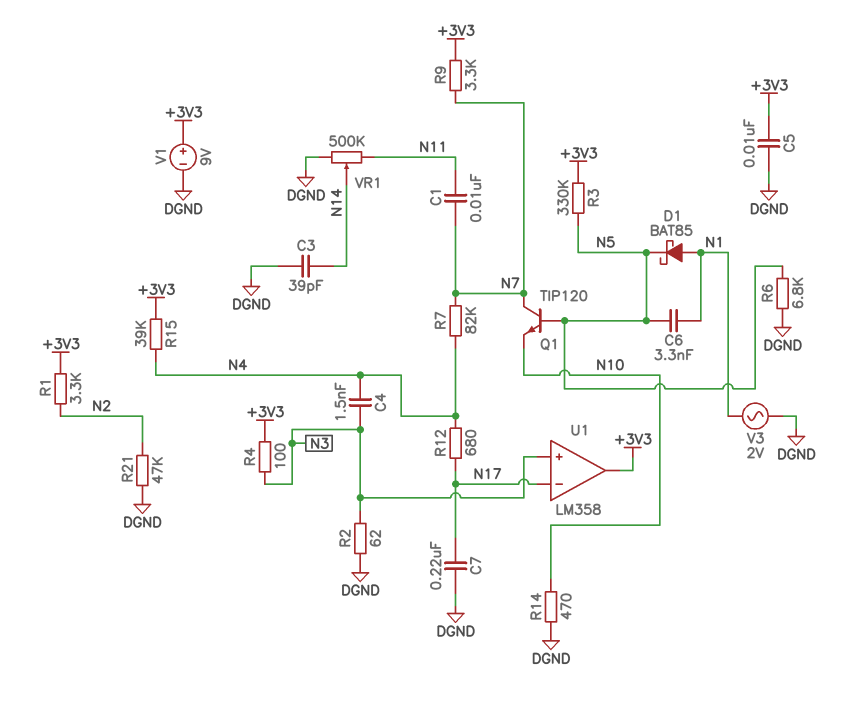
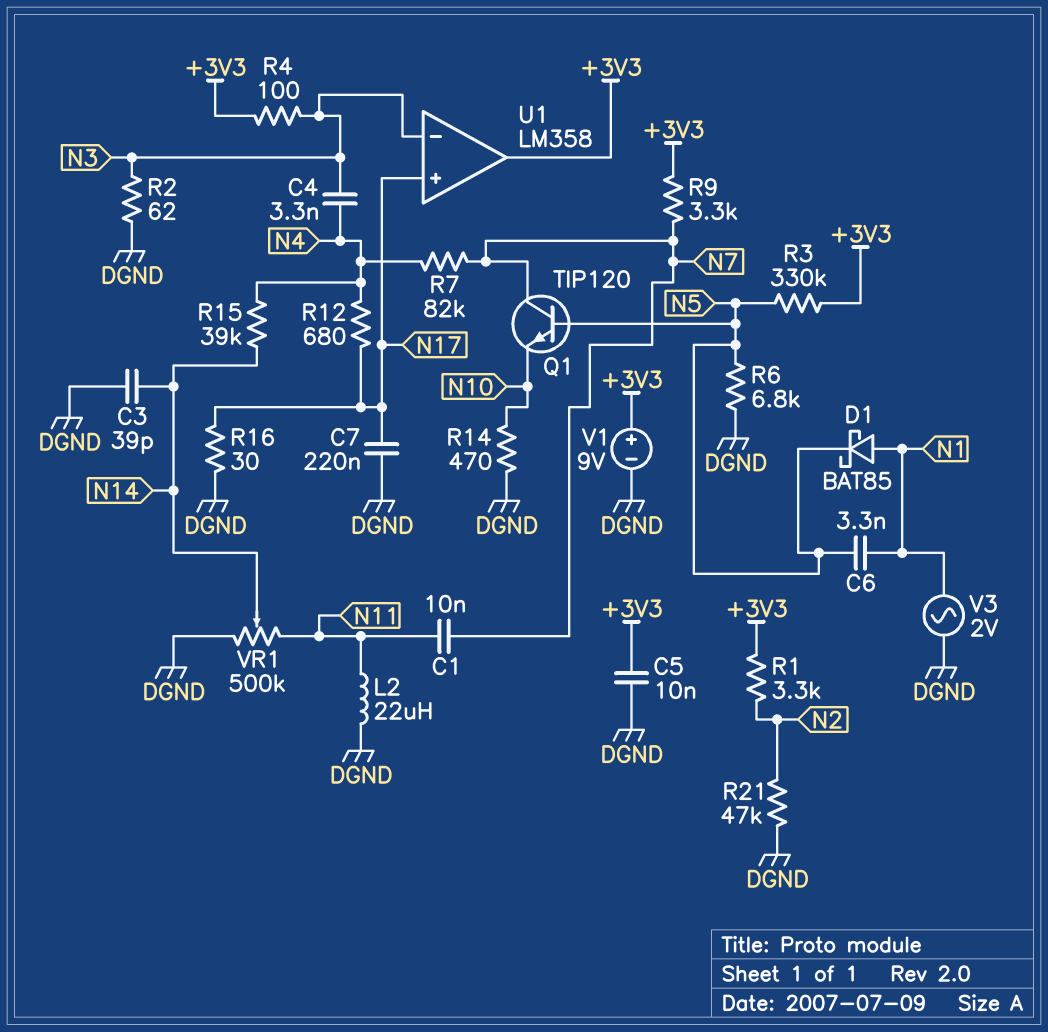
C4: 1.5nF (N3, N4) -> 3.3nF (N3, N4)
L2: none -> 22uH (DGND, N11)
R15: 39k (+3V3, N4) -> 39k (N4, N14)
R16: none -> 30 (DGND, N17)
U1 pin in+: N3 -> N17
U1 pin in-: N17 -> N3

